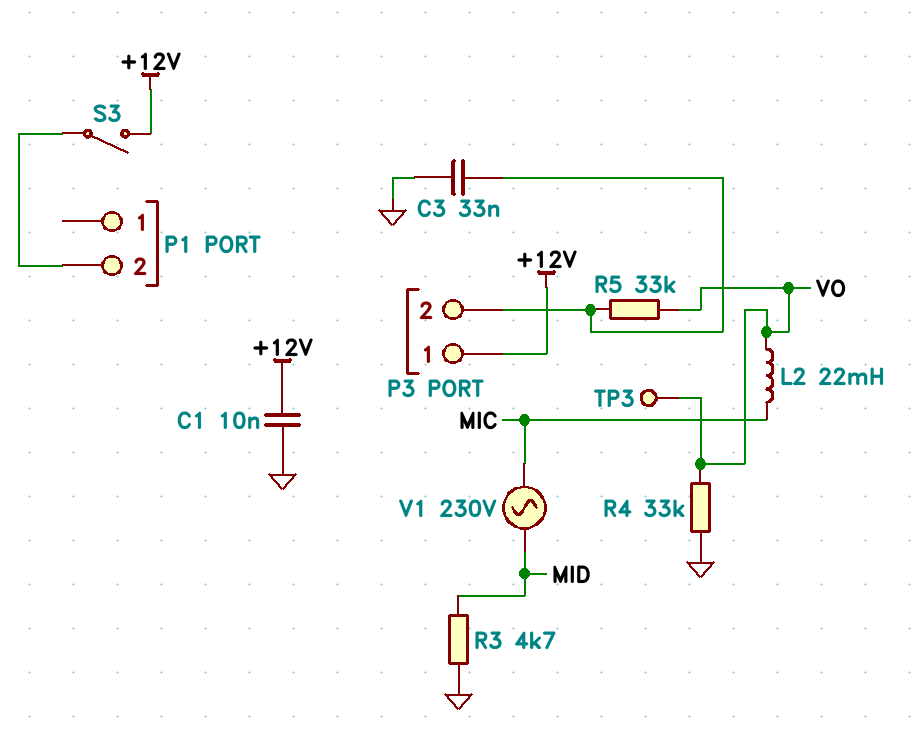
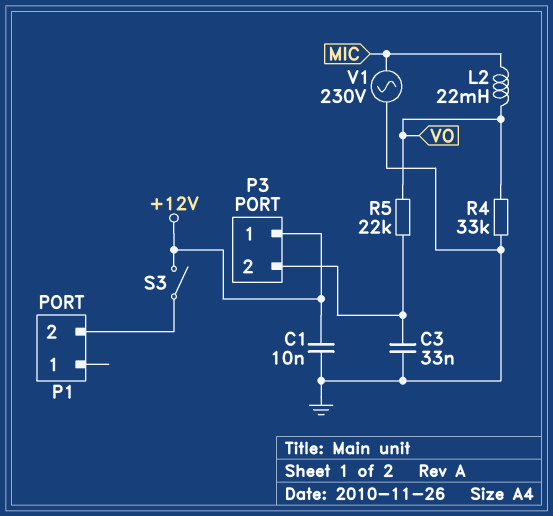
R3: 4.7k (GND, MID) -> none
R5: 33k (P3/2, VO) -> 22k (P3/2, VO)
TP3: test point (VO) -> none
V1: AC 230V (MIC, MID) -> AC 230V (GND, MIC)

